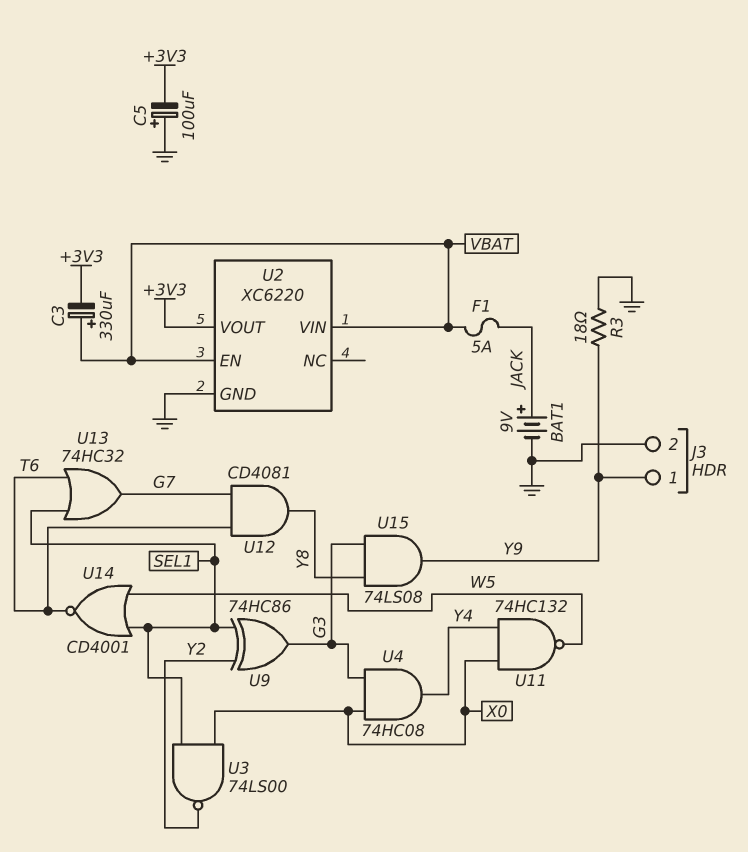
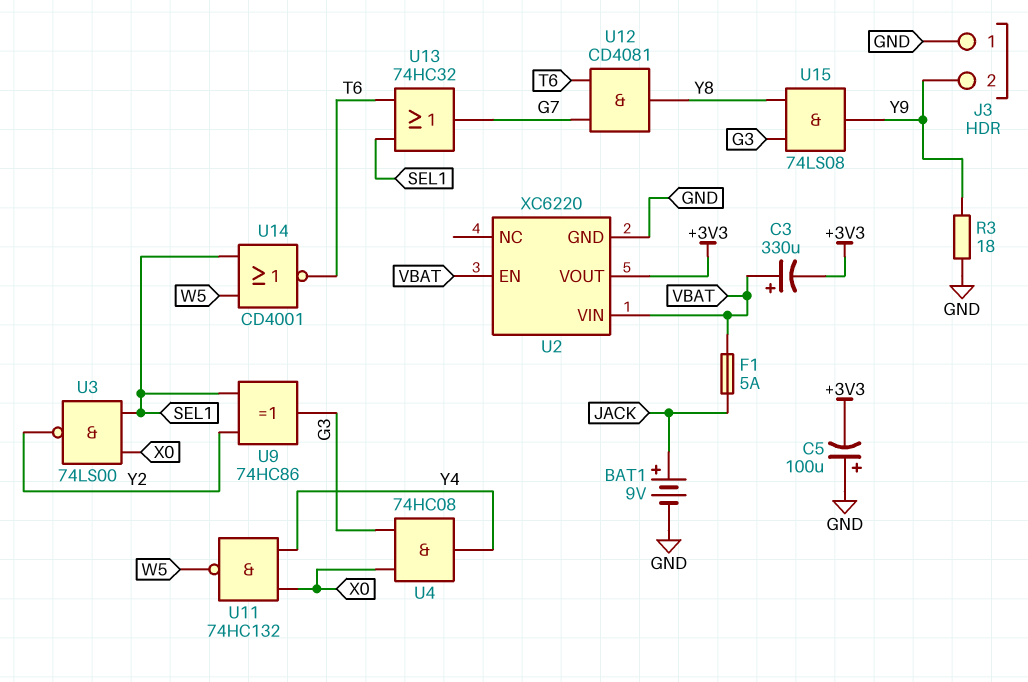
J3 pin 1: Y9 -> GND
J3 pin 2: GND -> Y9

